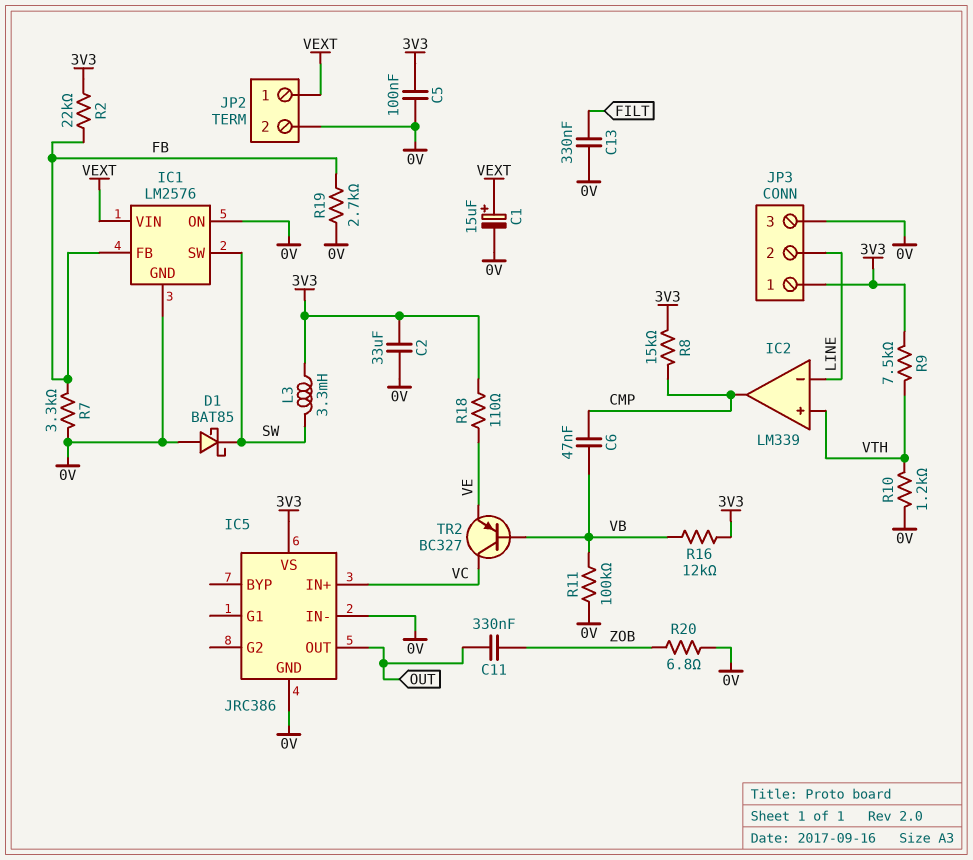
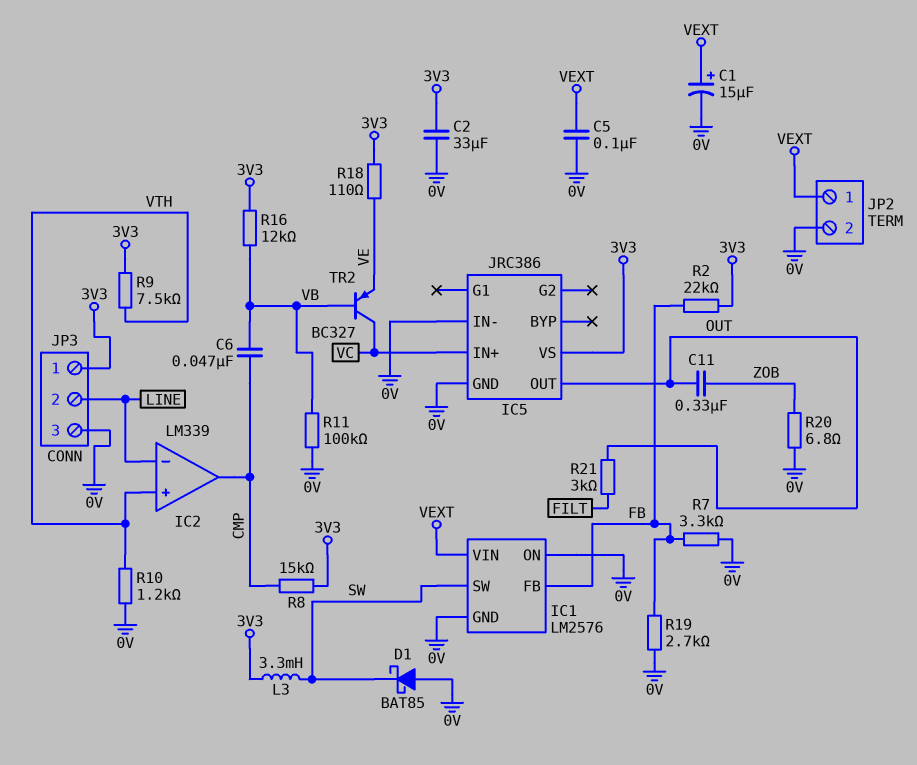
C5: 100nF (0V, 3V3) -> 100nF (0V, VEXT)
C13: 330nF (0V, FILT) -> none
R21: none -> 3k (FILT, OUT)

